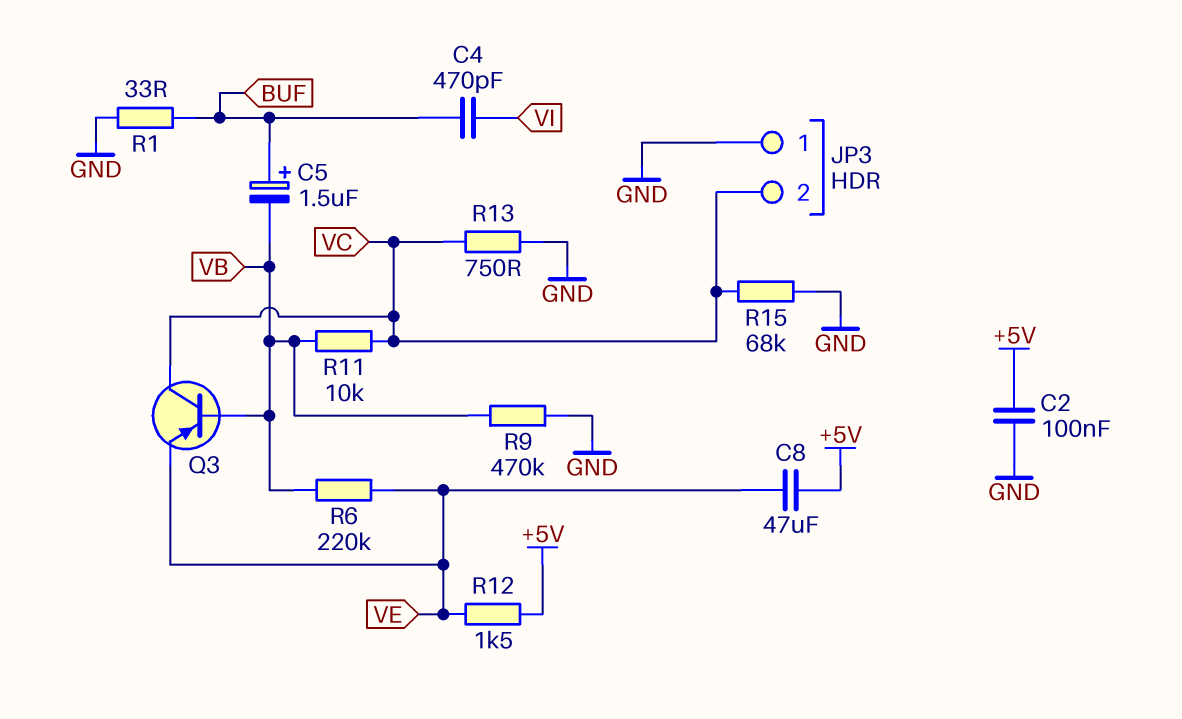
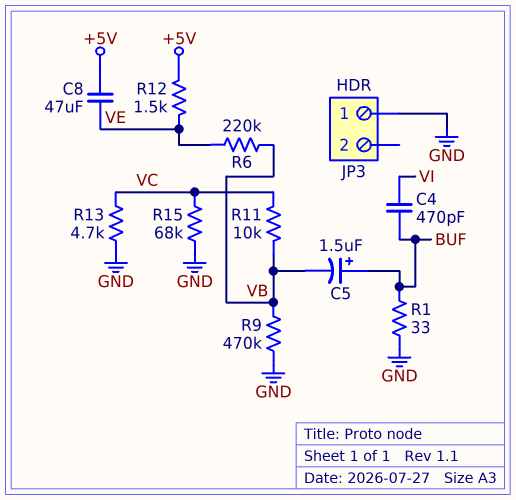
C2: 100nF (+5V, GND) -> none
JP3 pin 2: VC -> none
Q3: PNP (B VB, C VC, E VE) -> none
R13: 750 (GND, VC) -> 4.7k (GND, VC)

